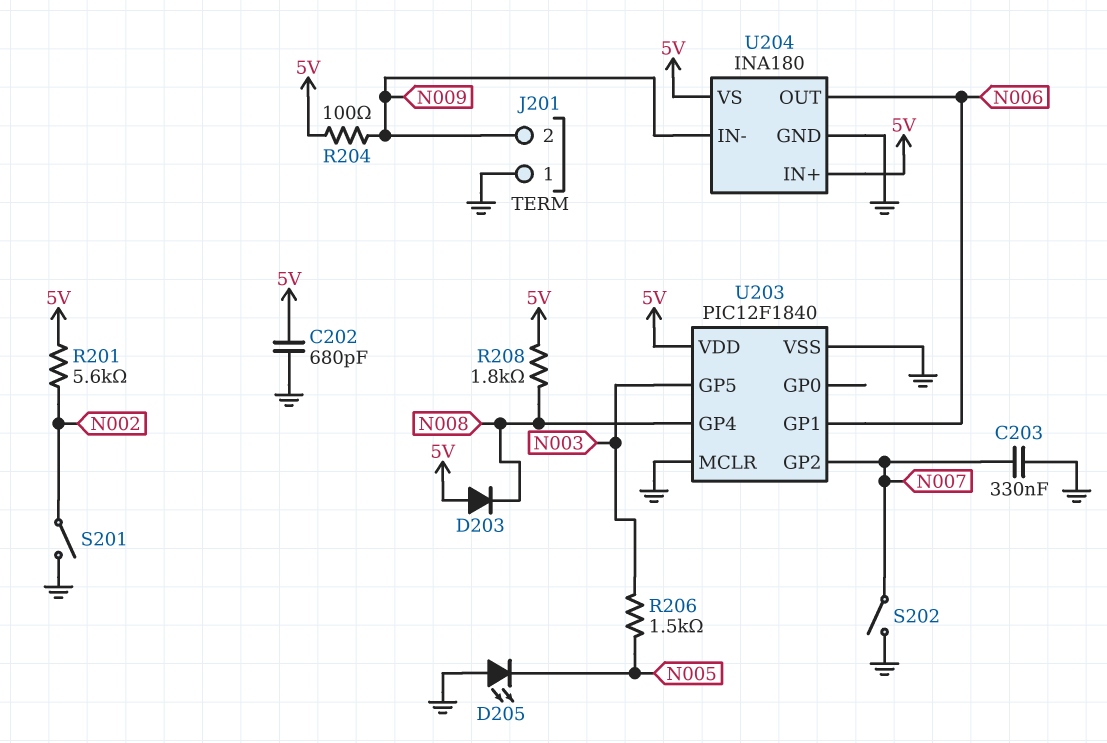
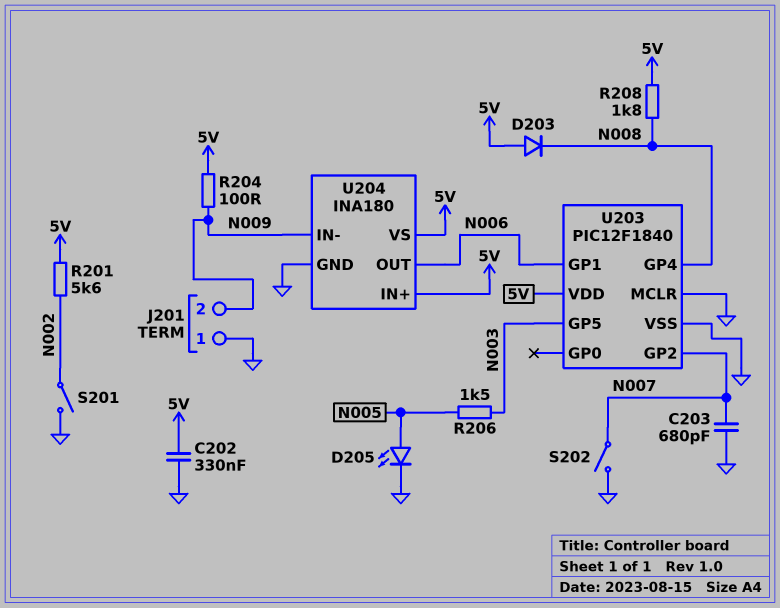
C202: 680pF (5V, GND) -> 330nF (5V, GND)
C203: 330nF (GND, N007) -> 680pF (GND, N007)
D205: LED (A GND, K N005) -> LED (A N005, K GND)

